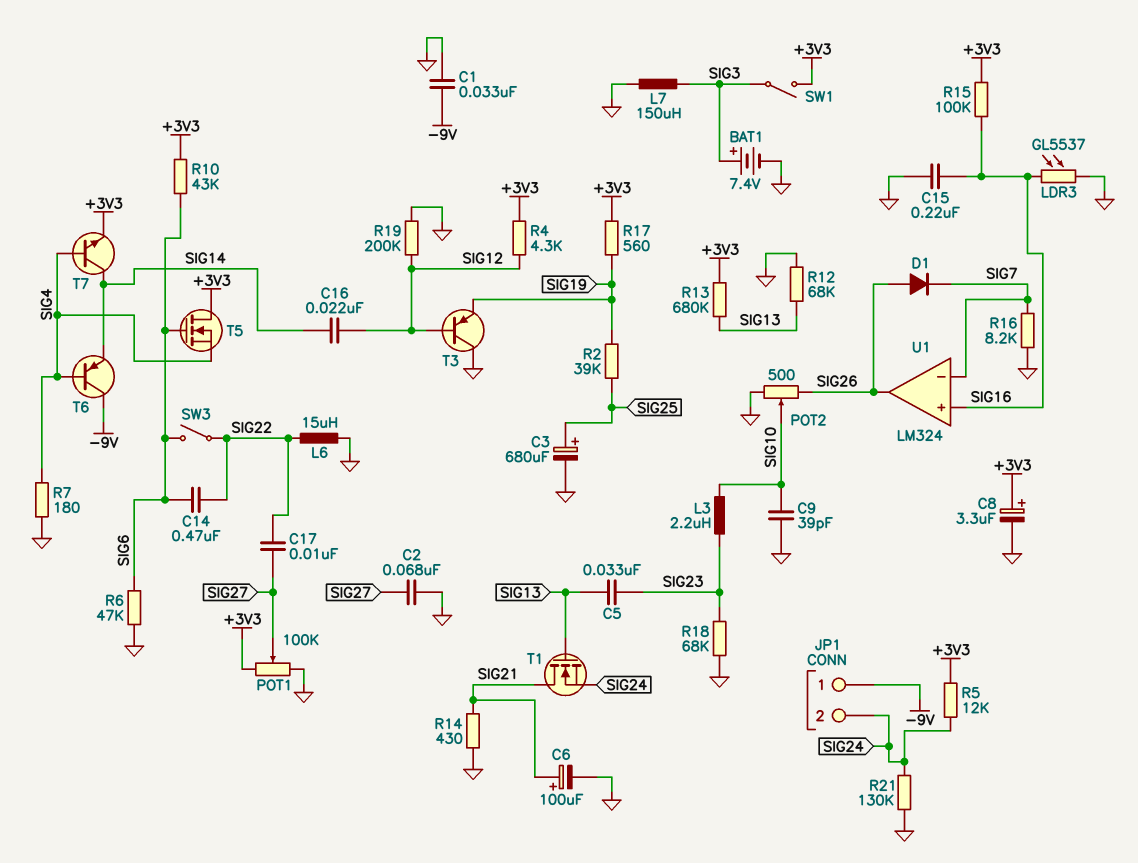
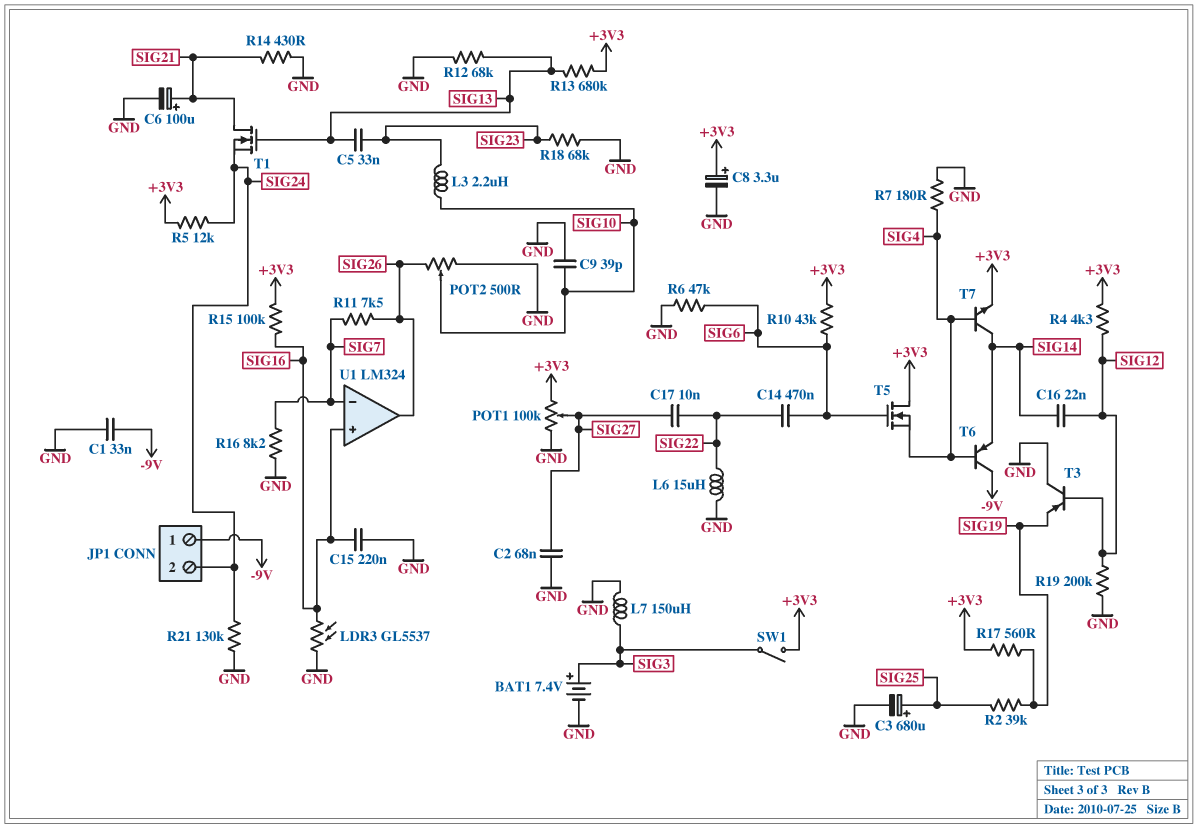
D1: diode (A SIG26, K SIG7) -> none
R11: none -> 7.5k (SIG7, SIG26)
SW3: switch (SIG6, SIG22) -> none

